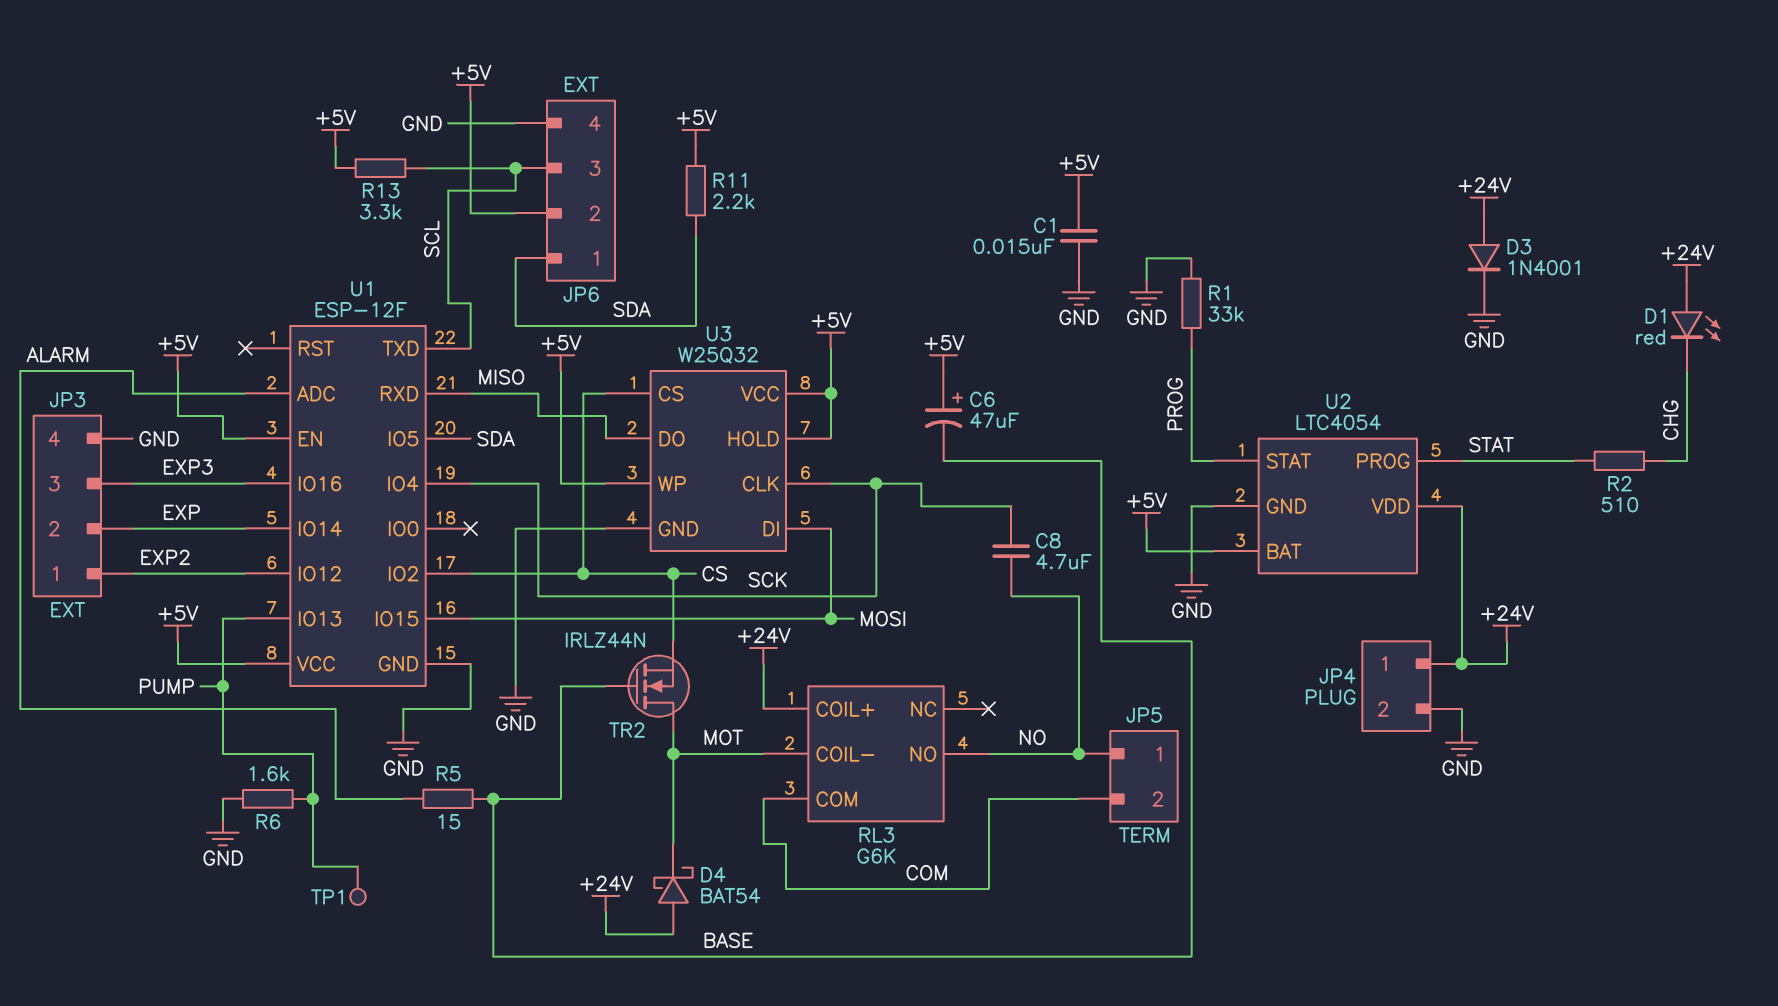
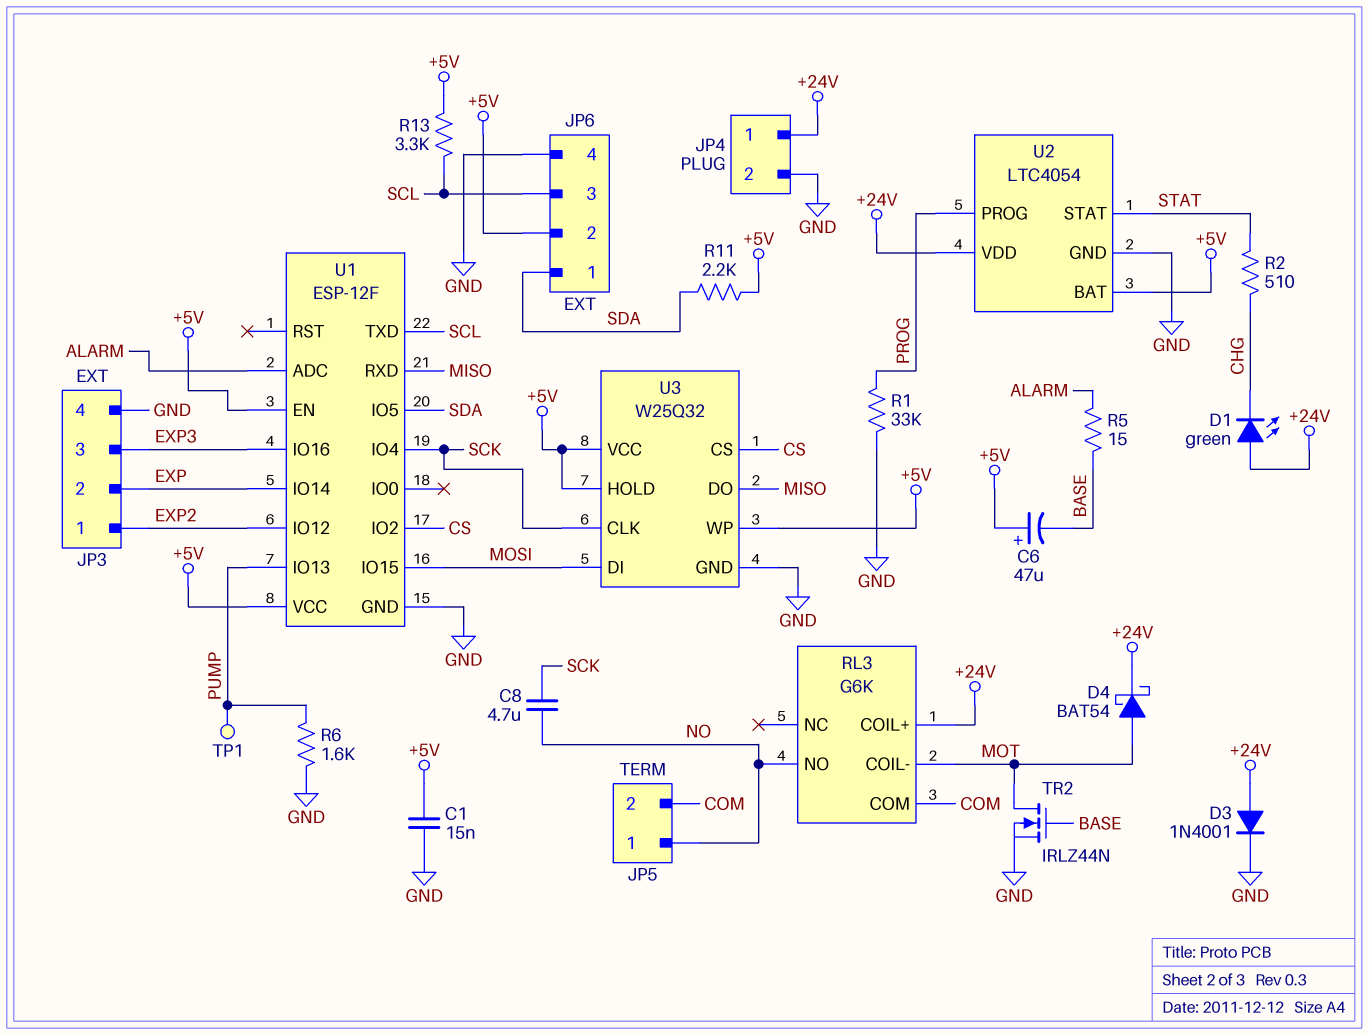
D1: LED red (A +24V, K CHG) -> LED green (A +24V, K CHG)
D4: schottky BAT54 (A +24V, K MOT) -> schottky BAT54 (A MOT, K +24V)
TR2: NMOS IRLZ44N (G BASE, D MOT, S CS) -> NMOS IRLZ44N (G BASE, D MOT, S GND)
U2 pin PROG: STAT -> PROG
U2 pin STAT: PROG -> STAT

